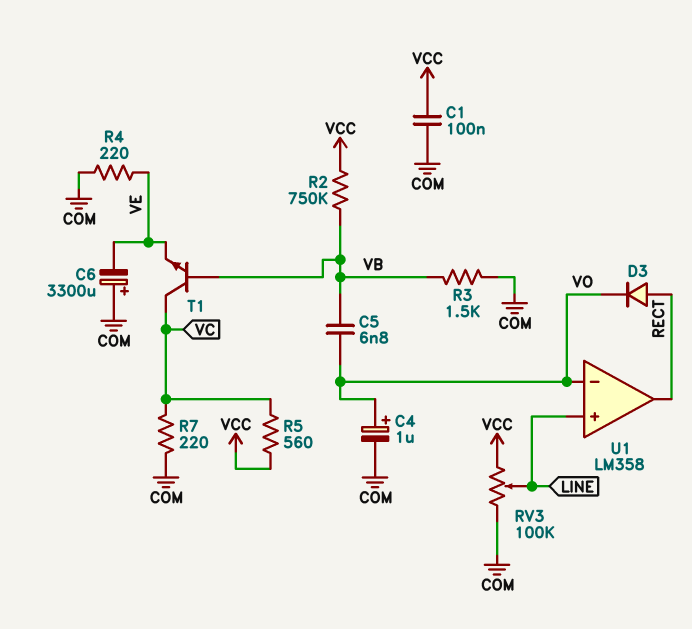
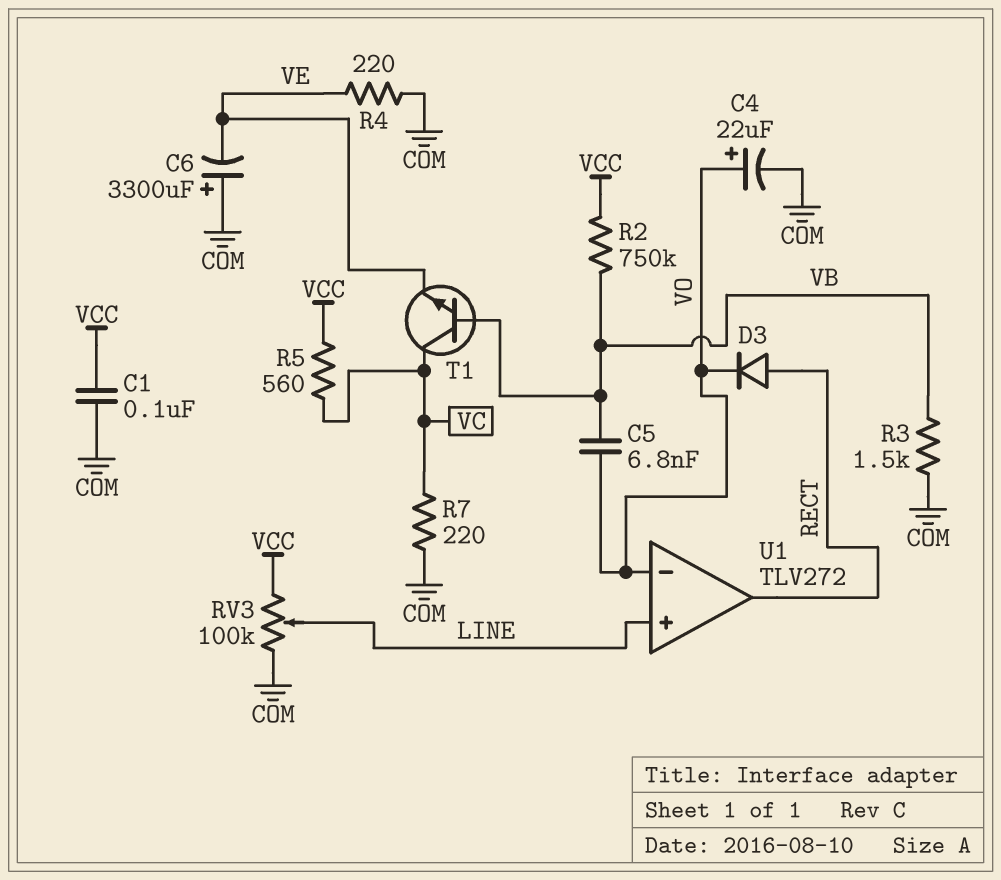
C4: 1uF (plus VO, minus COM) -> 22uF (plus VO, minus COM)
U1: LM358 -> TLV272

